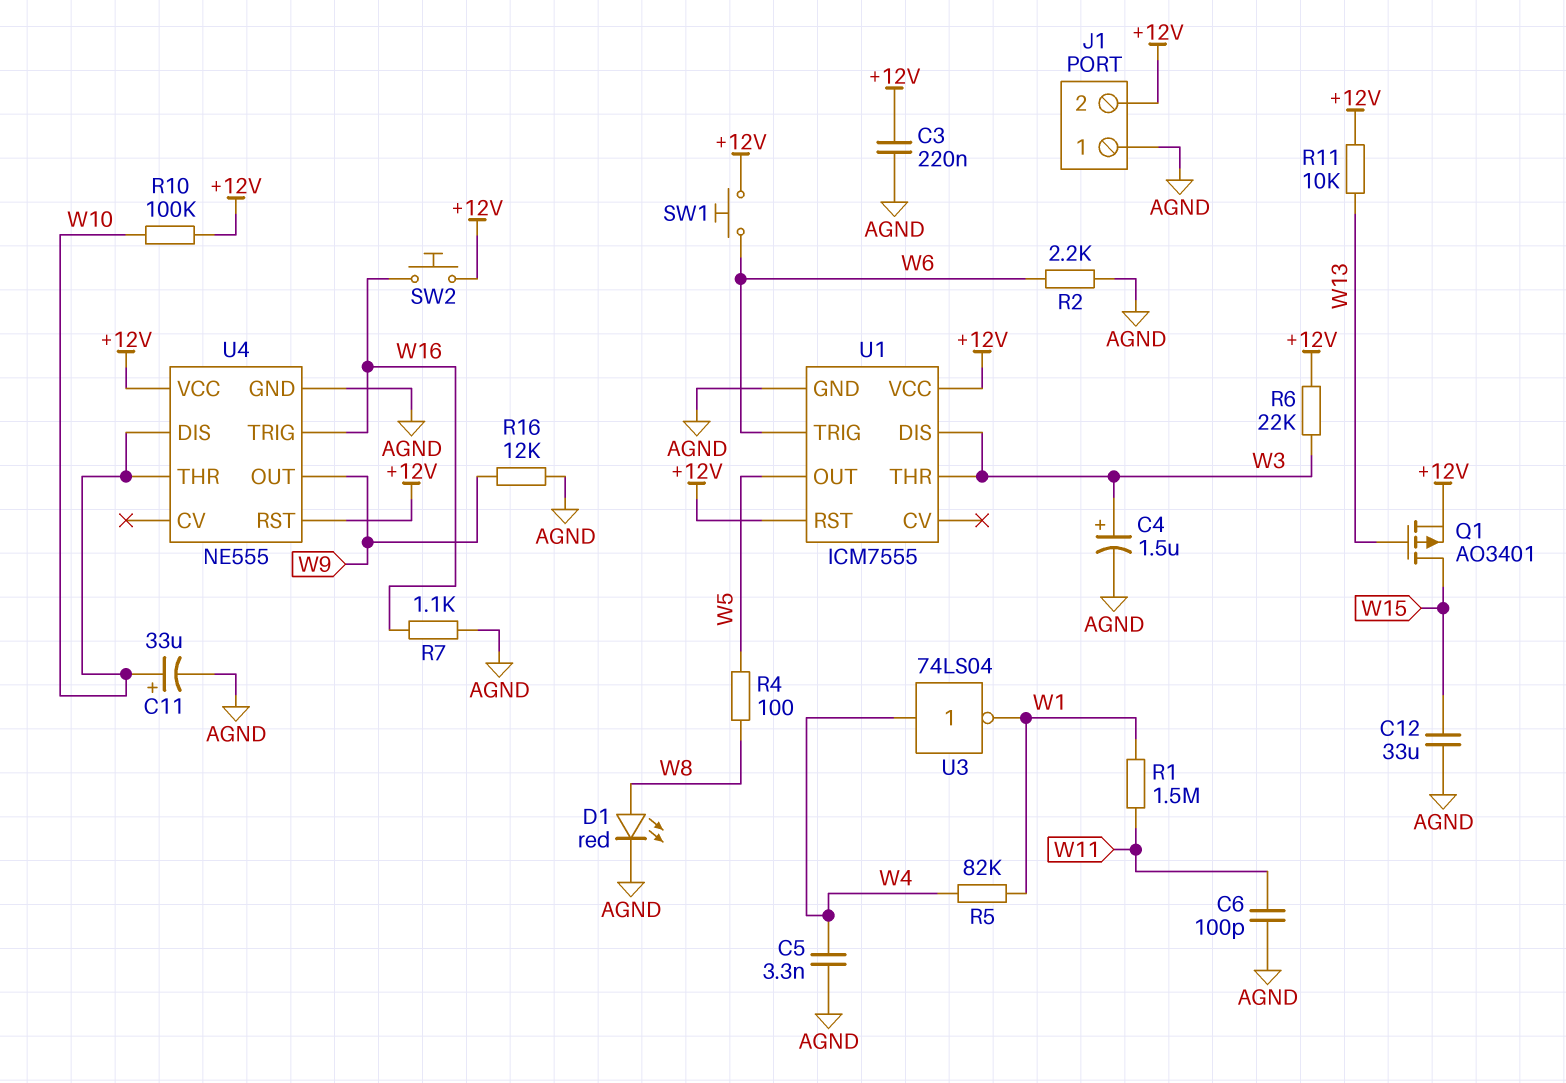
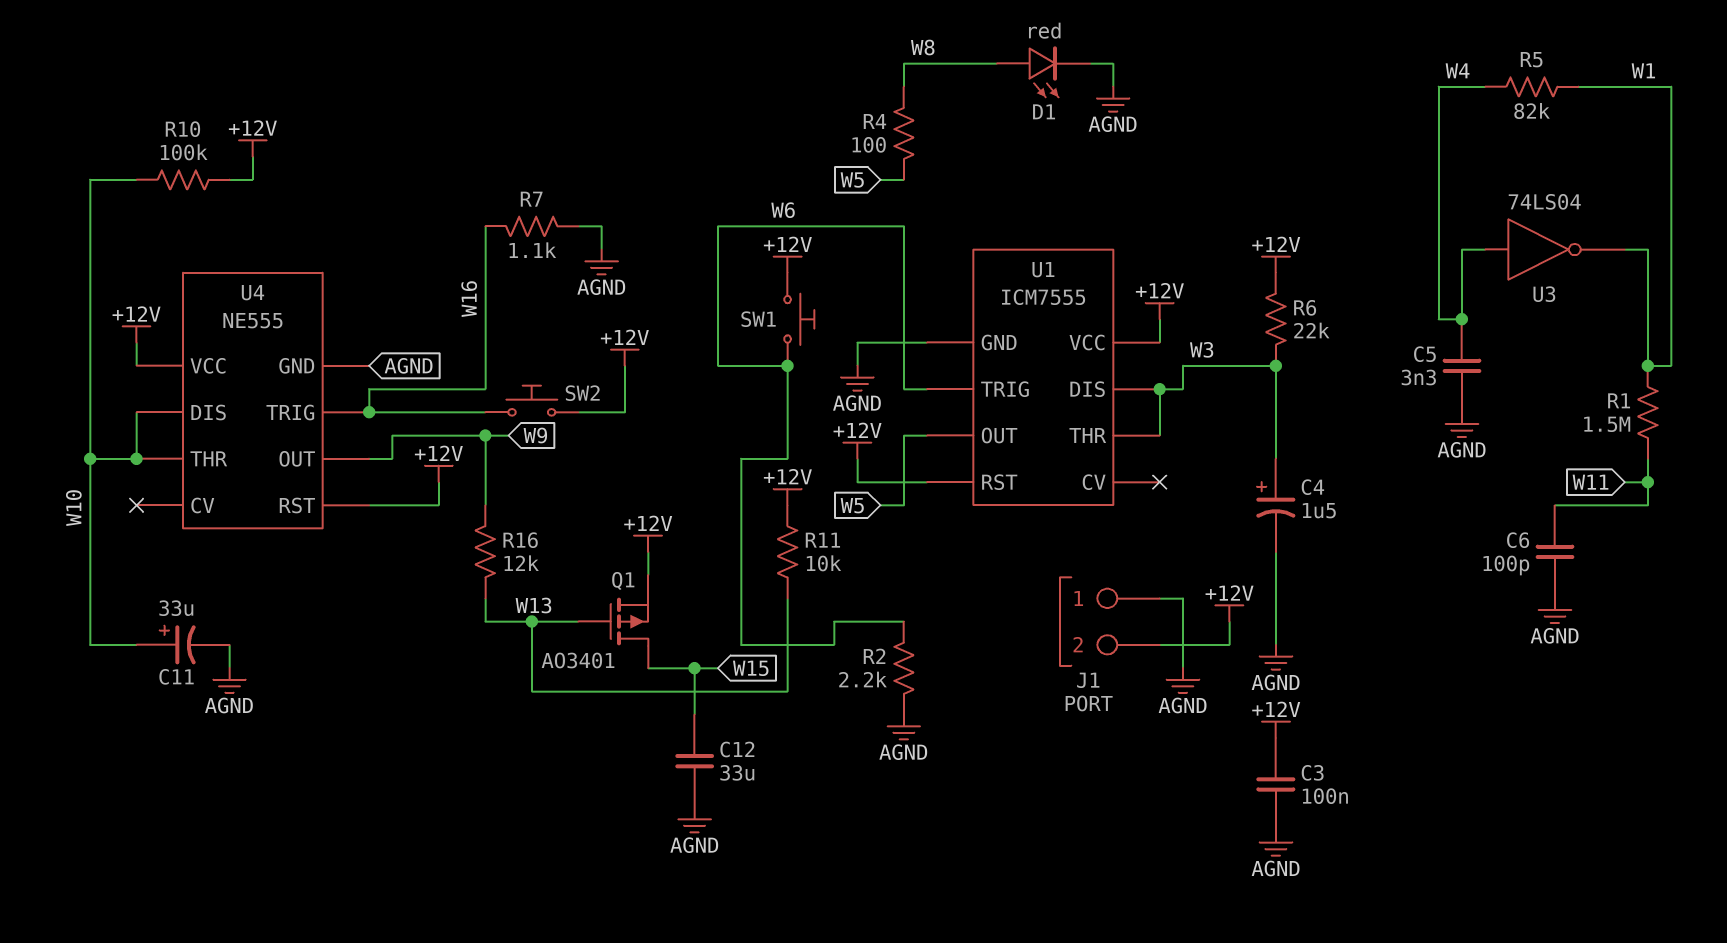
C3: 220nF (+12V, AGND) -> 100nF (+12V, AGND)
R16: 12k (AGND, W9) -> 12k (W9, W13)

